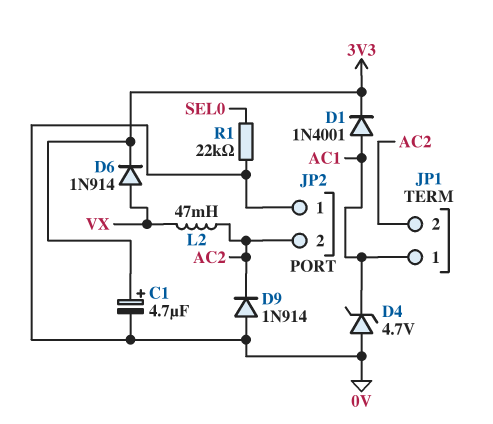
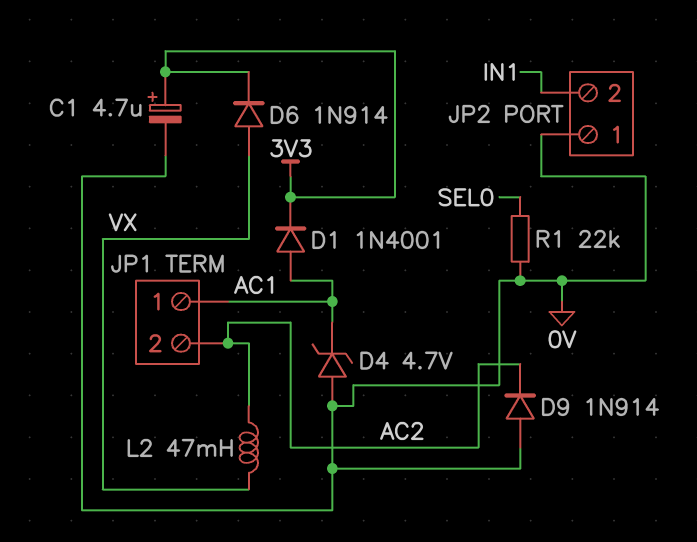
JP2 pin 2: AC2 -> IN1

